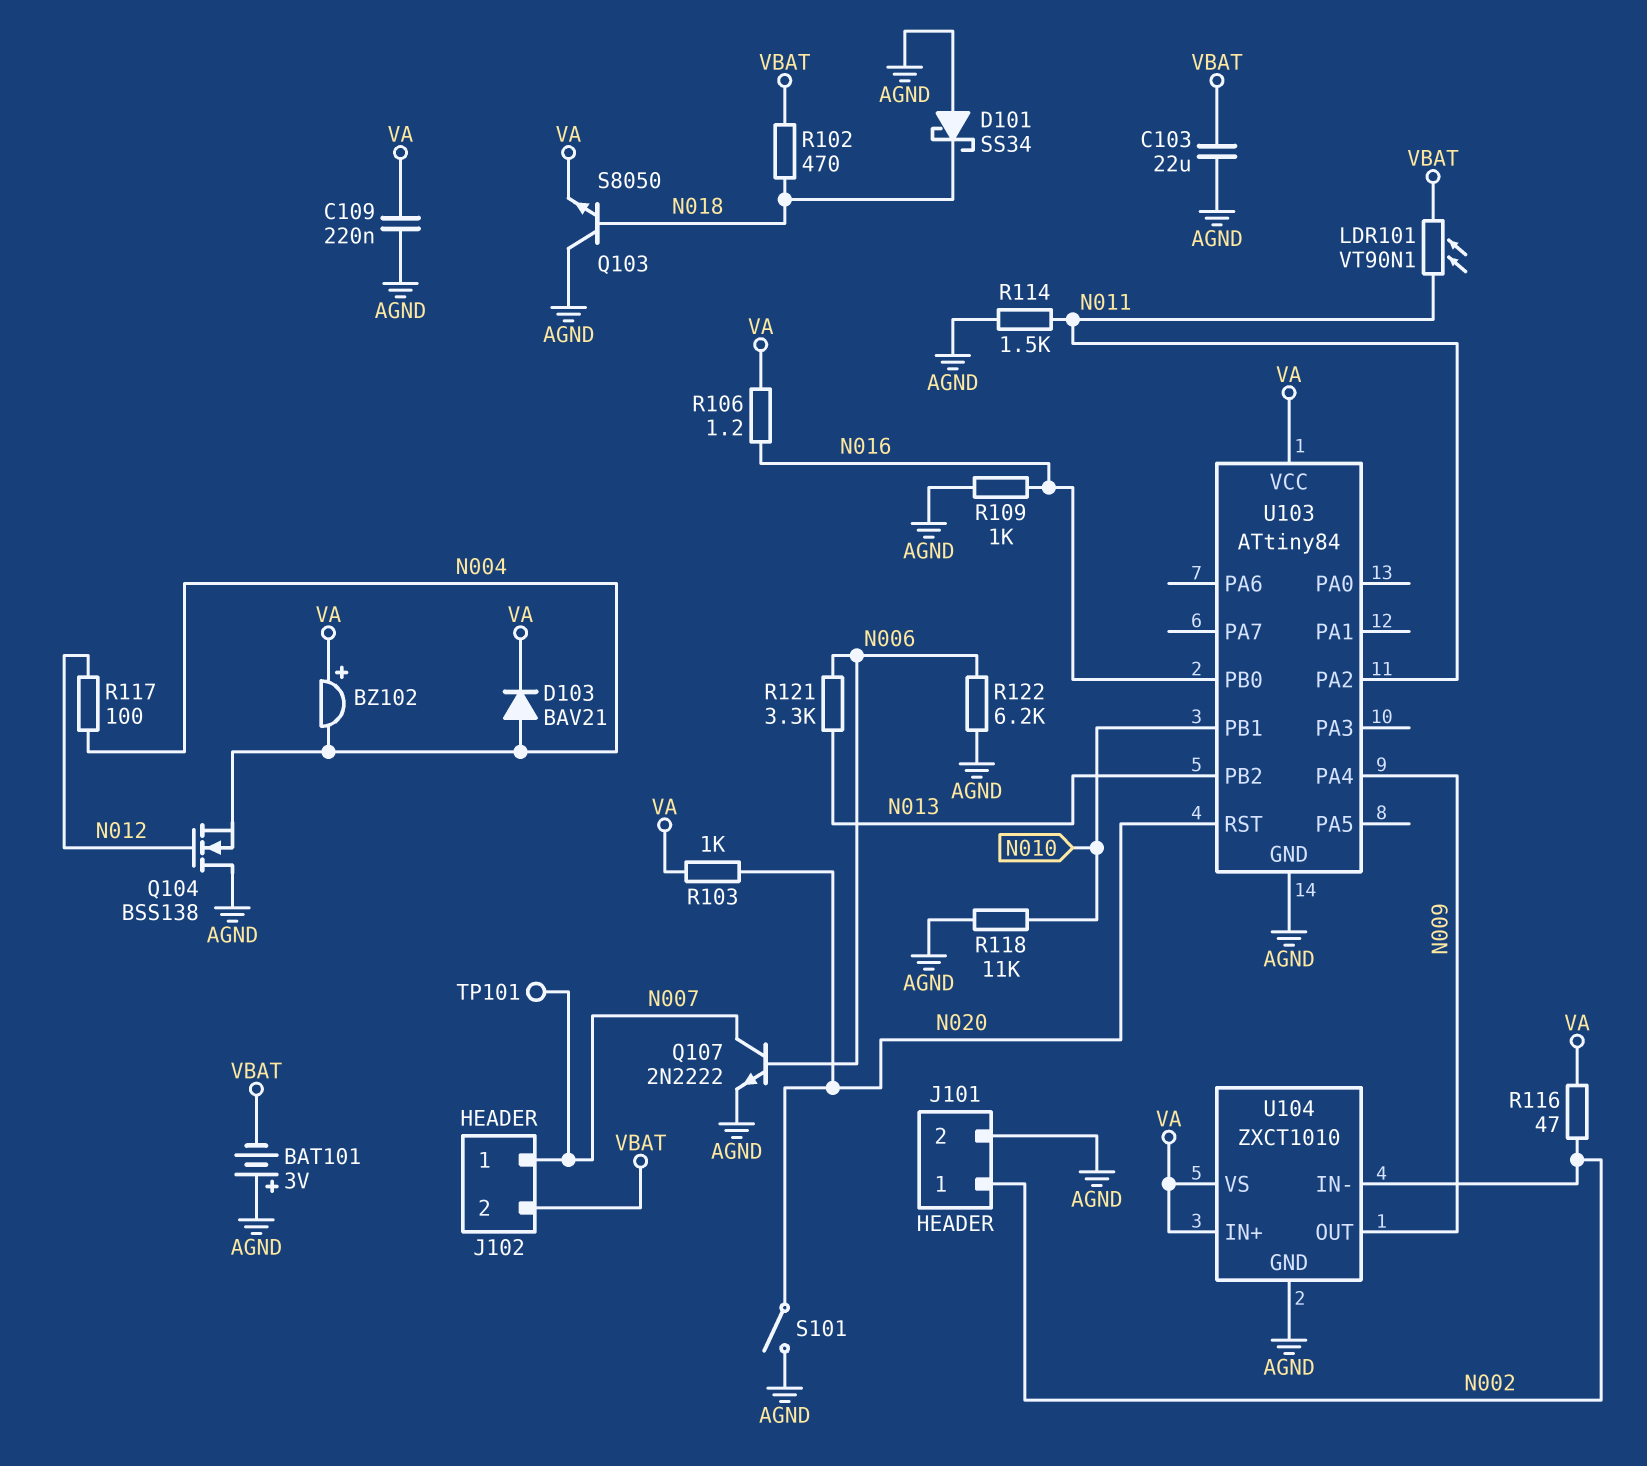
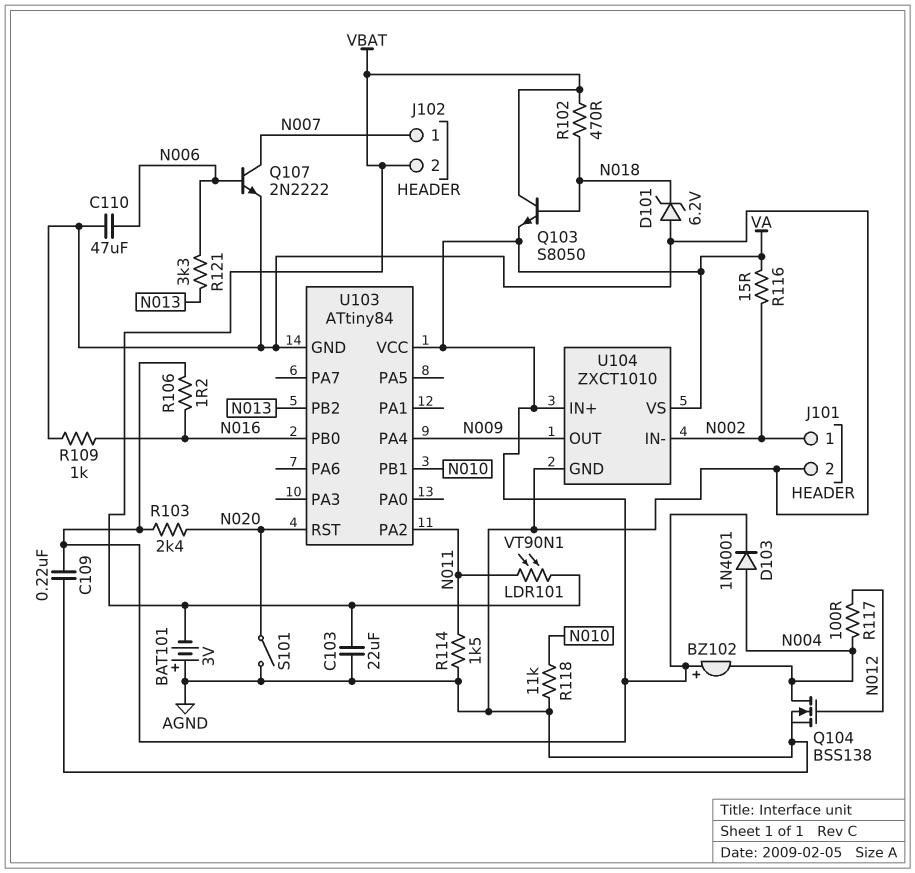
C110: none -> 47uF (AGND, N006)
D101: schottky SS34 (A AGND, K N018) -> zener 6.2V (A AGND, K N018)
D103: diode BAV21 (A N004, K VA) -> diode 1N4001 (A N004, K VA)
Q103: NPN S8050 (B N018, C AGND, E VA) -> NPN S8050 (B N018, C VBAT, E VA)
Q104: NMOS BSS138 (G N012, D AGND, S N004) -> NMOS BSS138 (G N012, D N004, S AGND)
R103: 1k (N020, VA) -> 2.4k (N020, VA)
R116: 47 (N002, VA) -> 15 (N002, VA)
R122: 6.2k (AGND, N006) -> none
TP101: test point (N007) -> none

